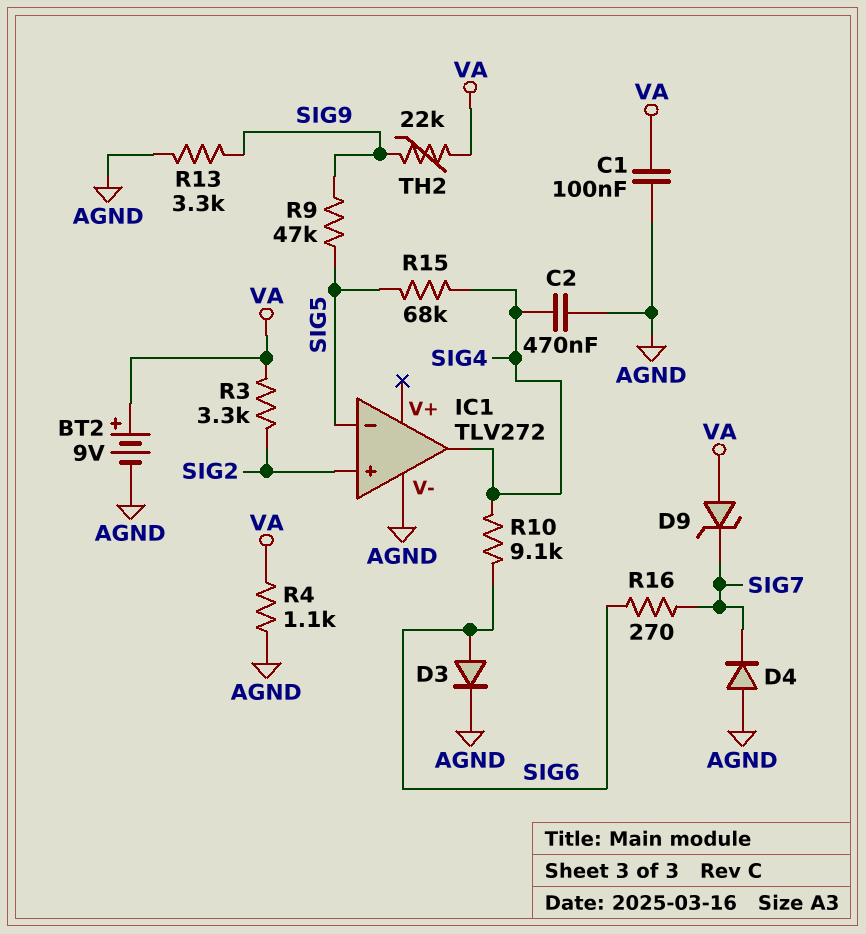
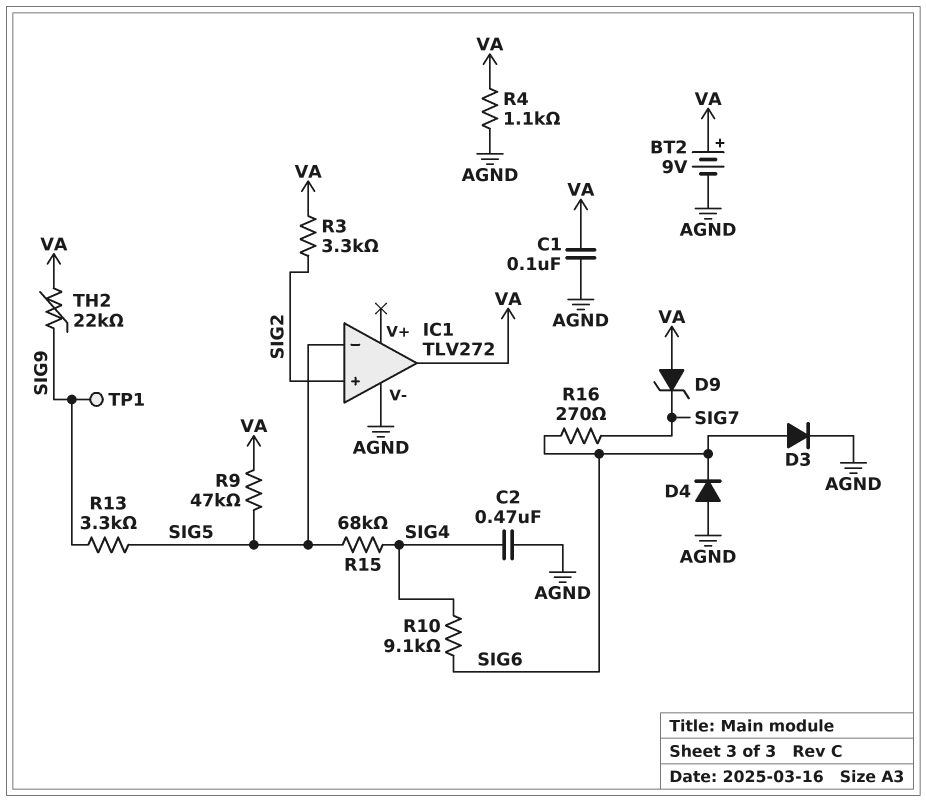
D4: diode (A AGND, K SIG7) -> diode (A AGND, K SIG6)
IC1 pin out: SIG4 -> VA
R9: 47k (SIG5, SIG9) -> 47k (SIG5, VA)
R13: 3.3k (AGND, SIG9) -> 3.3k (SIG5, SIG9)
TP1: none -> test point (SIG9)

